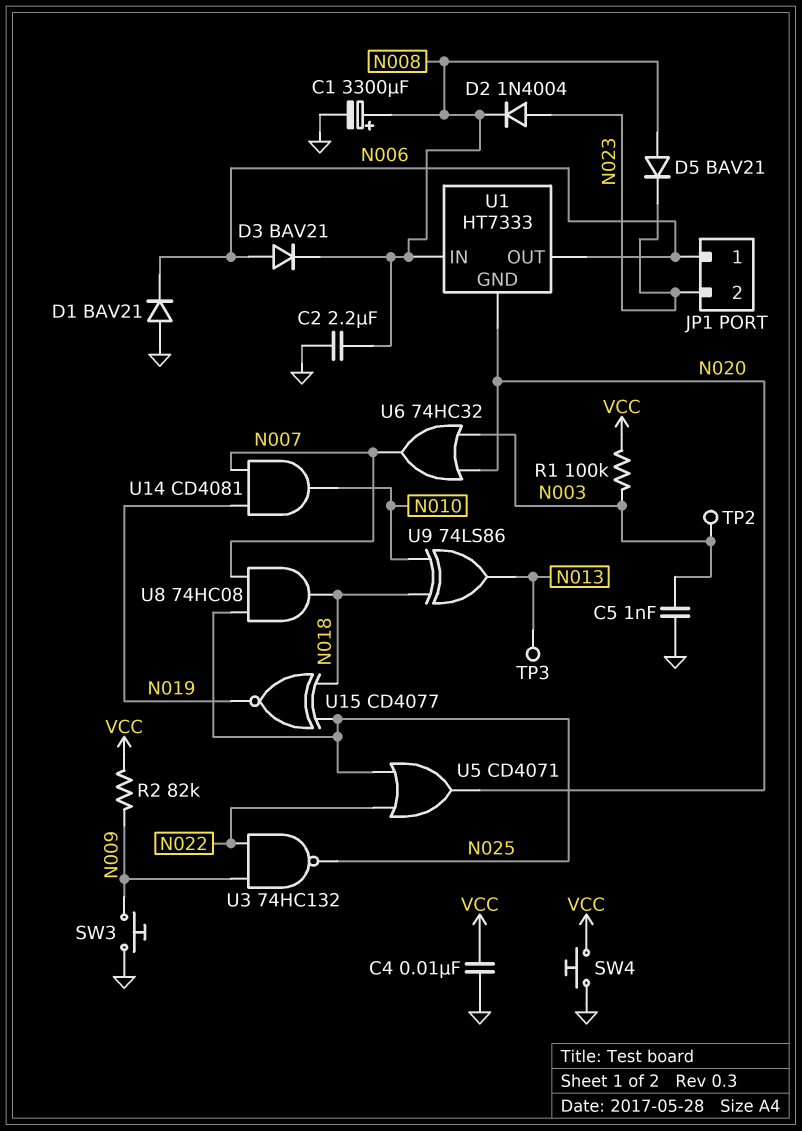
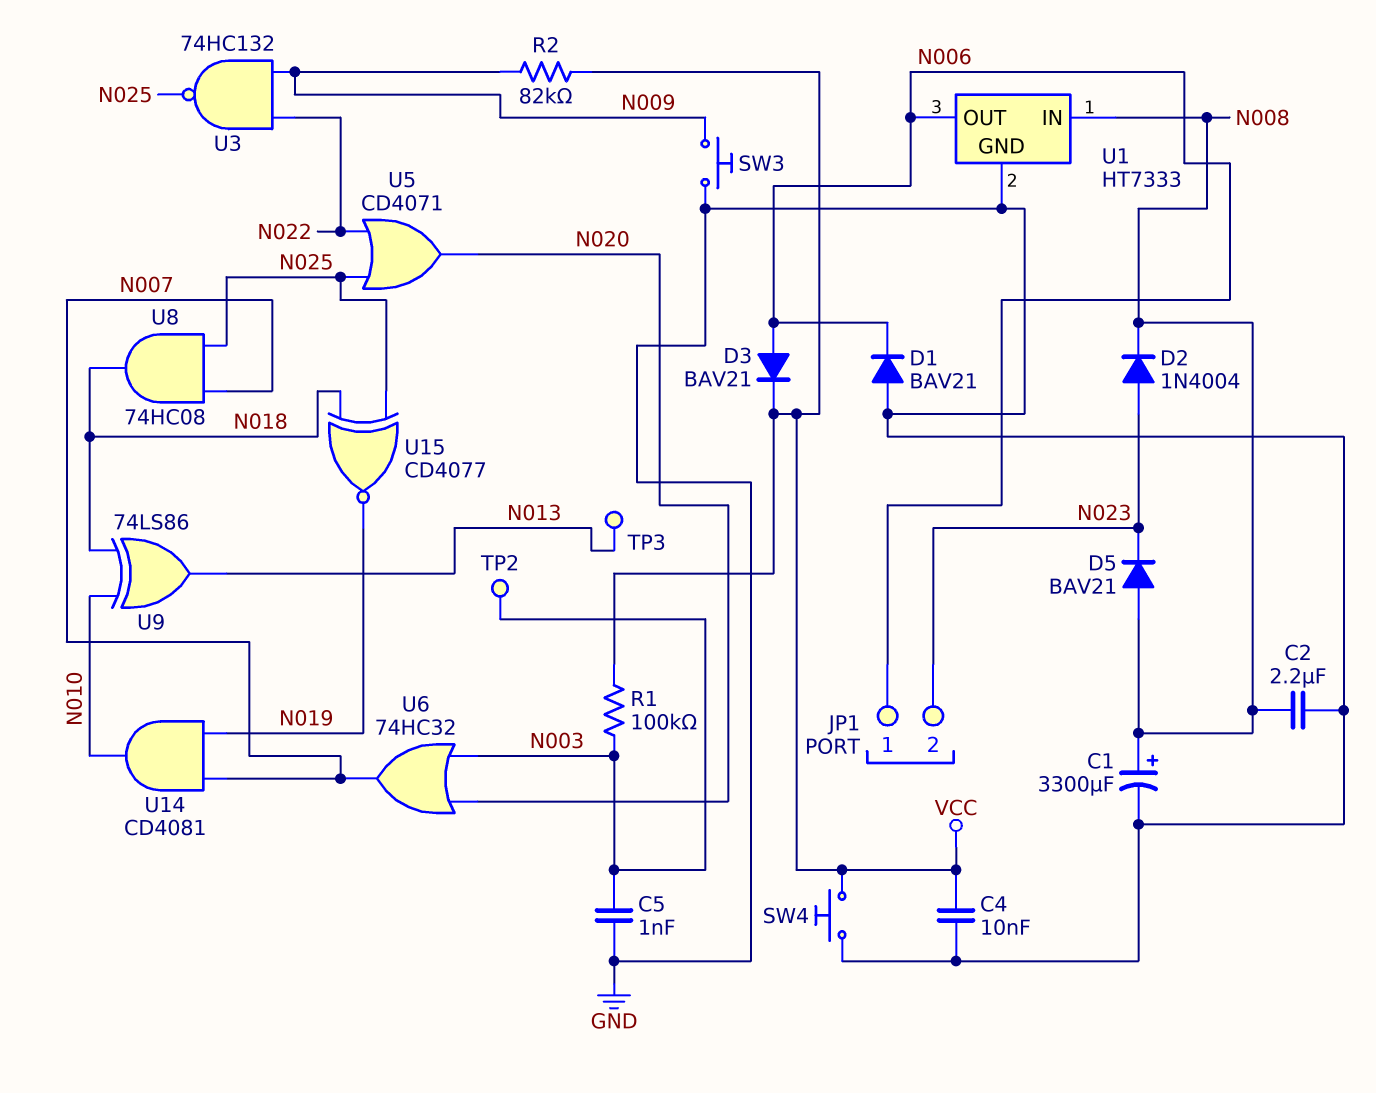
D3: diode BAV21 (A N006, K N008) -> diode BAV21 (A N006, K VCC)
U1 pin GND: N020 -> GND

